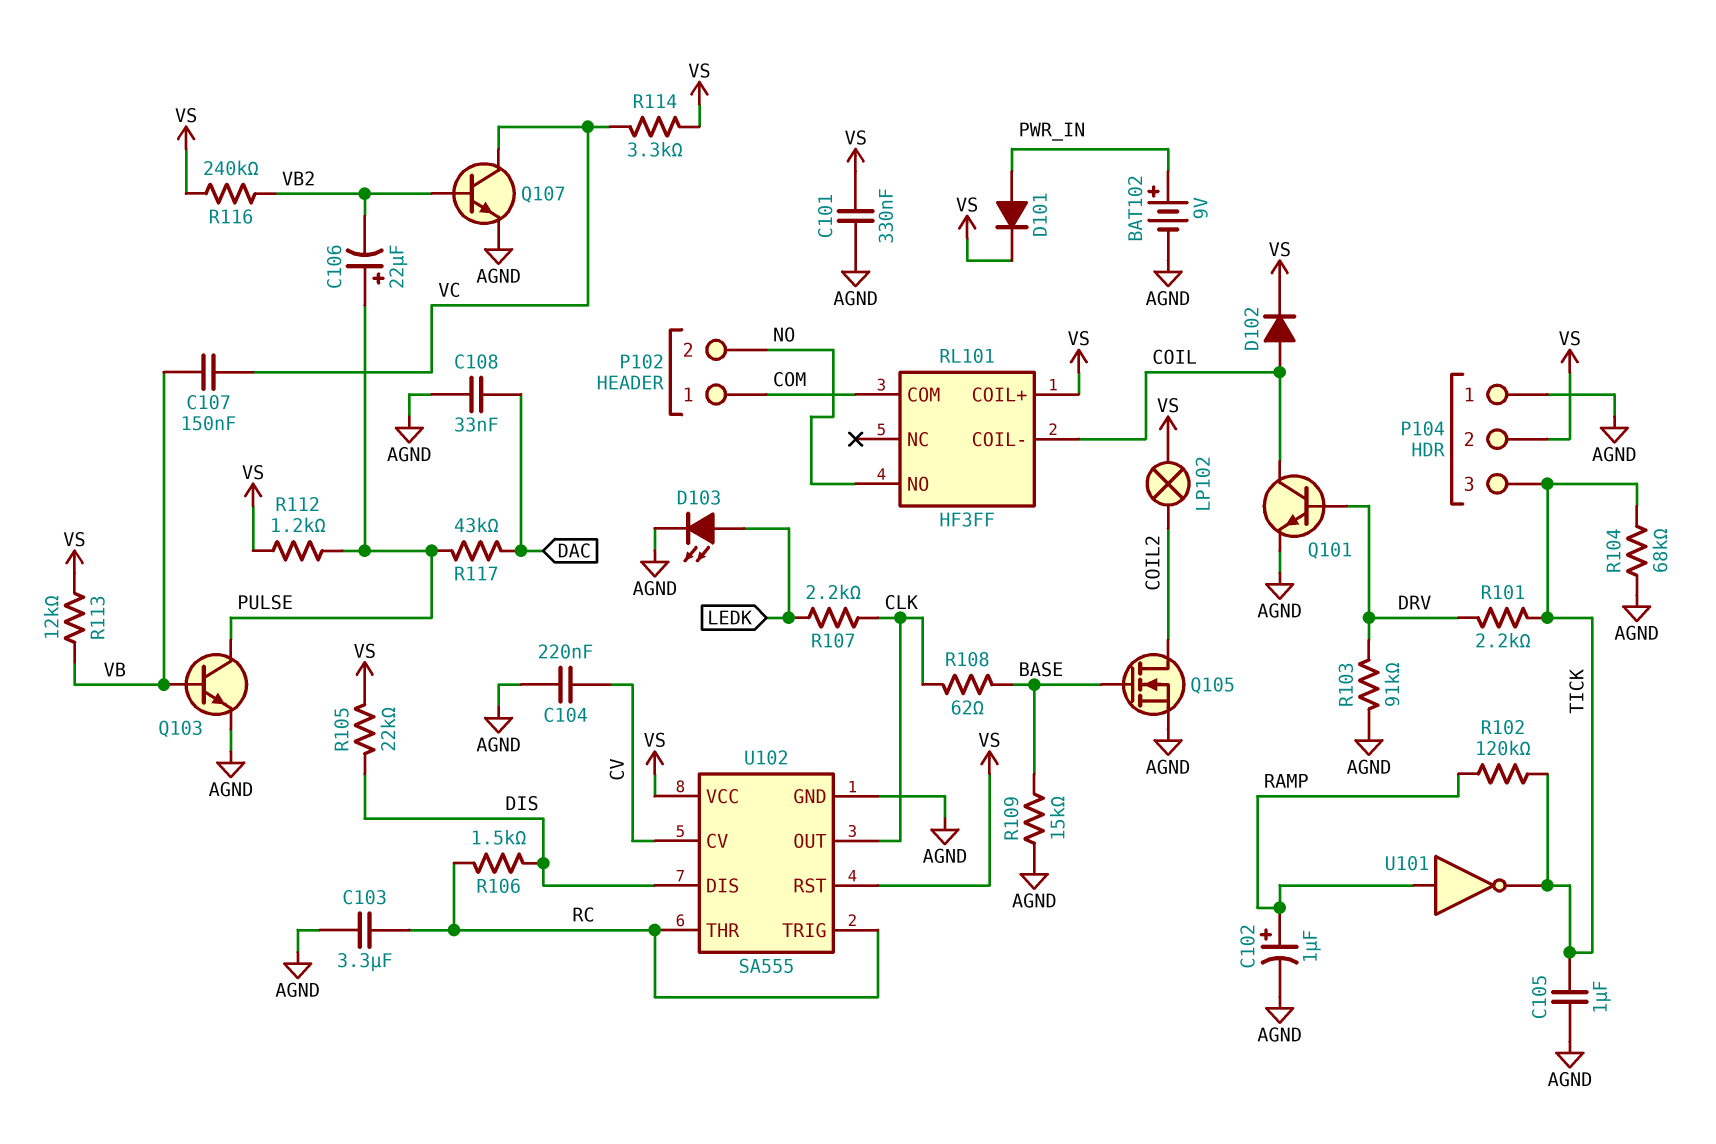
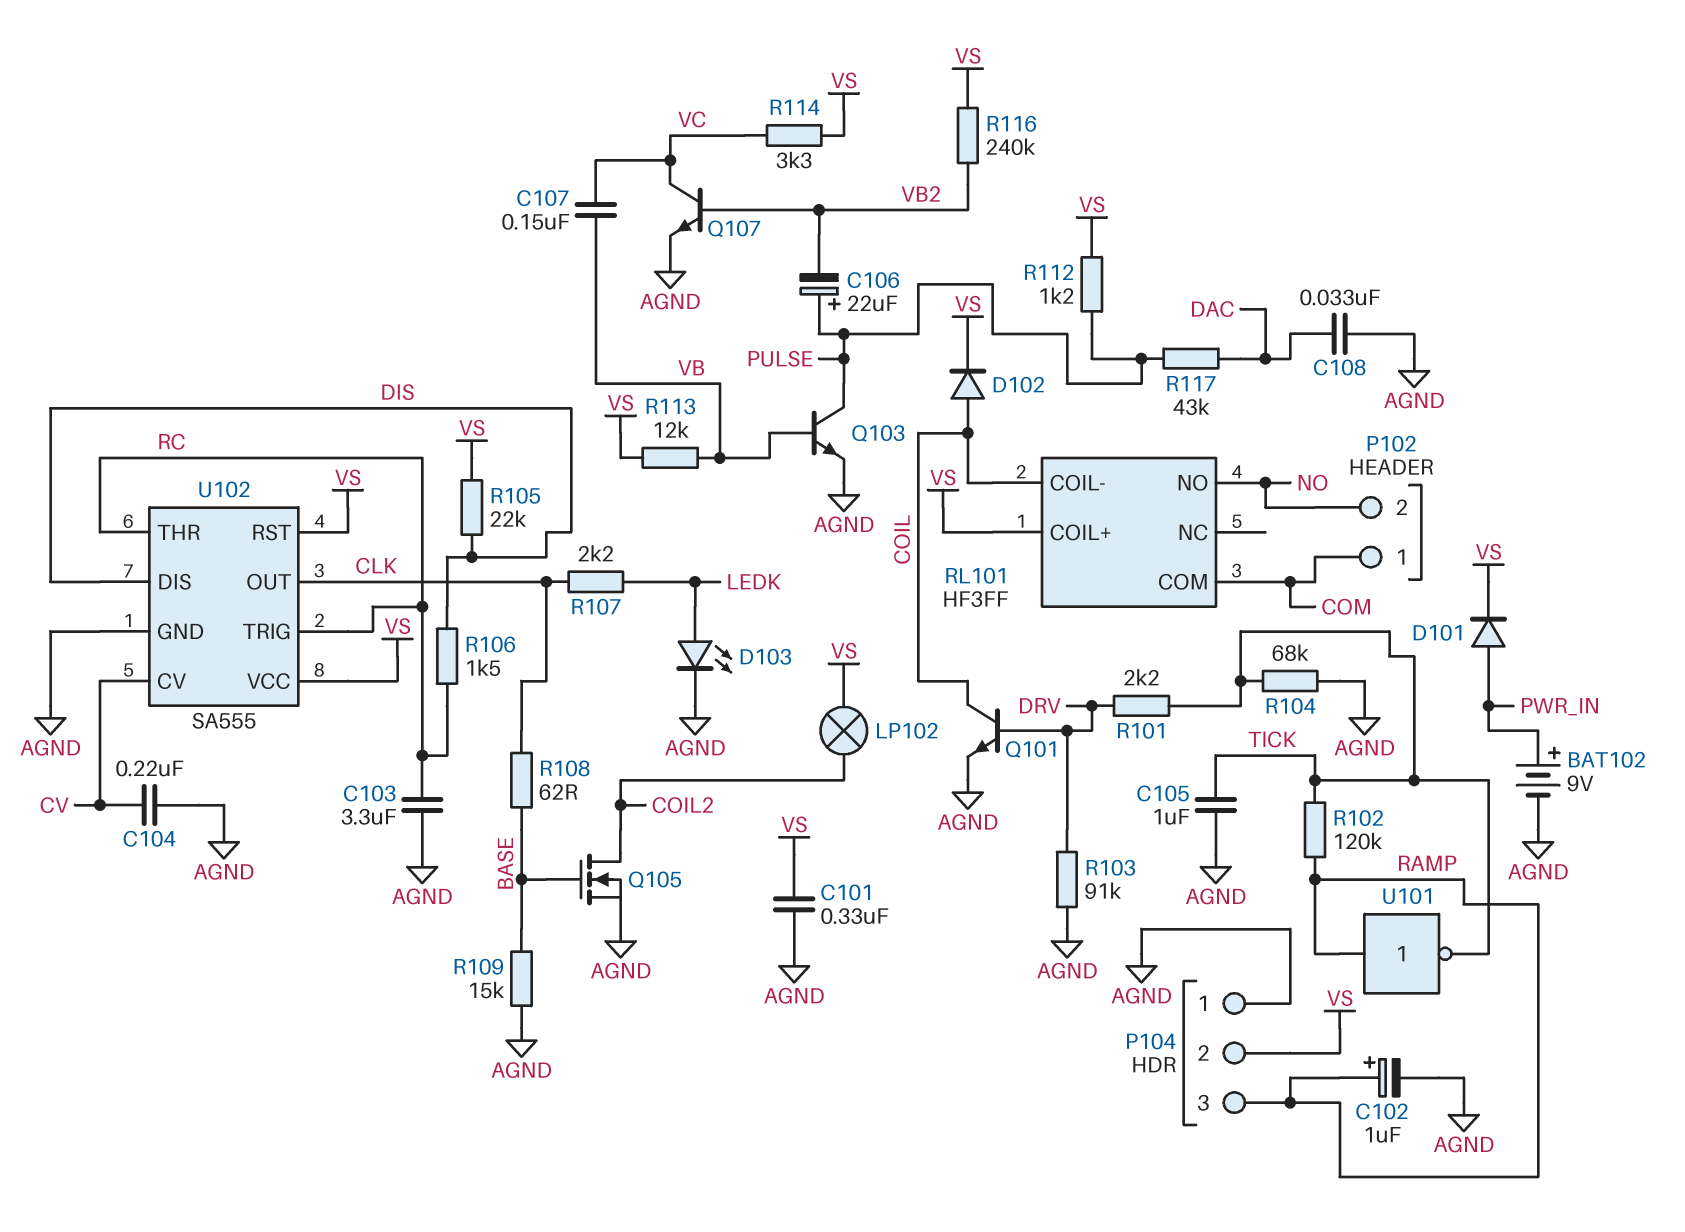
P104 pin 3: TICK -> RAMP

